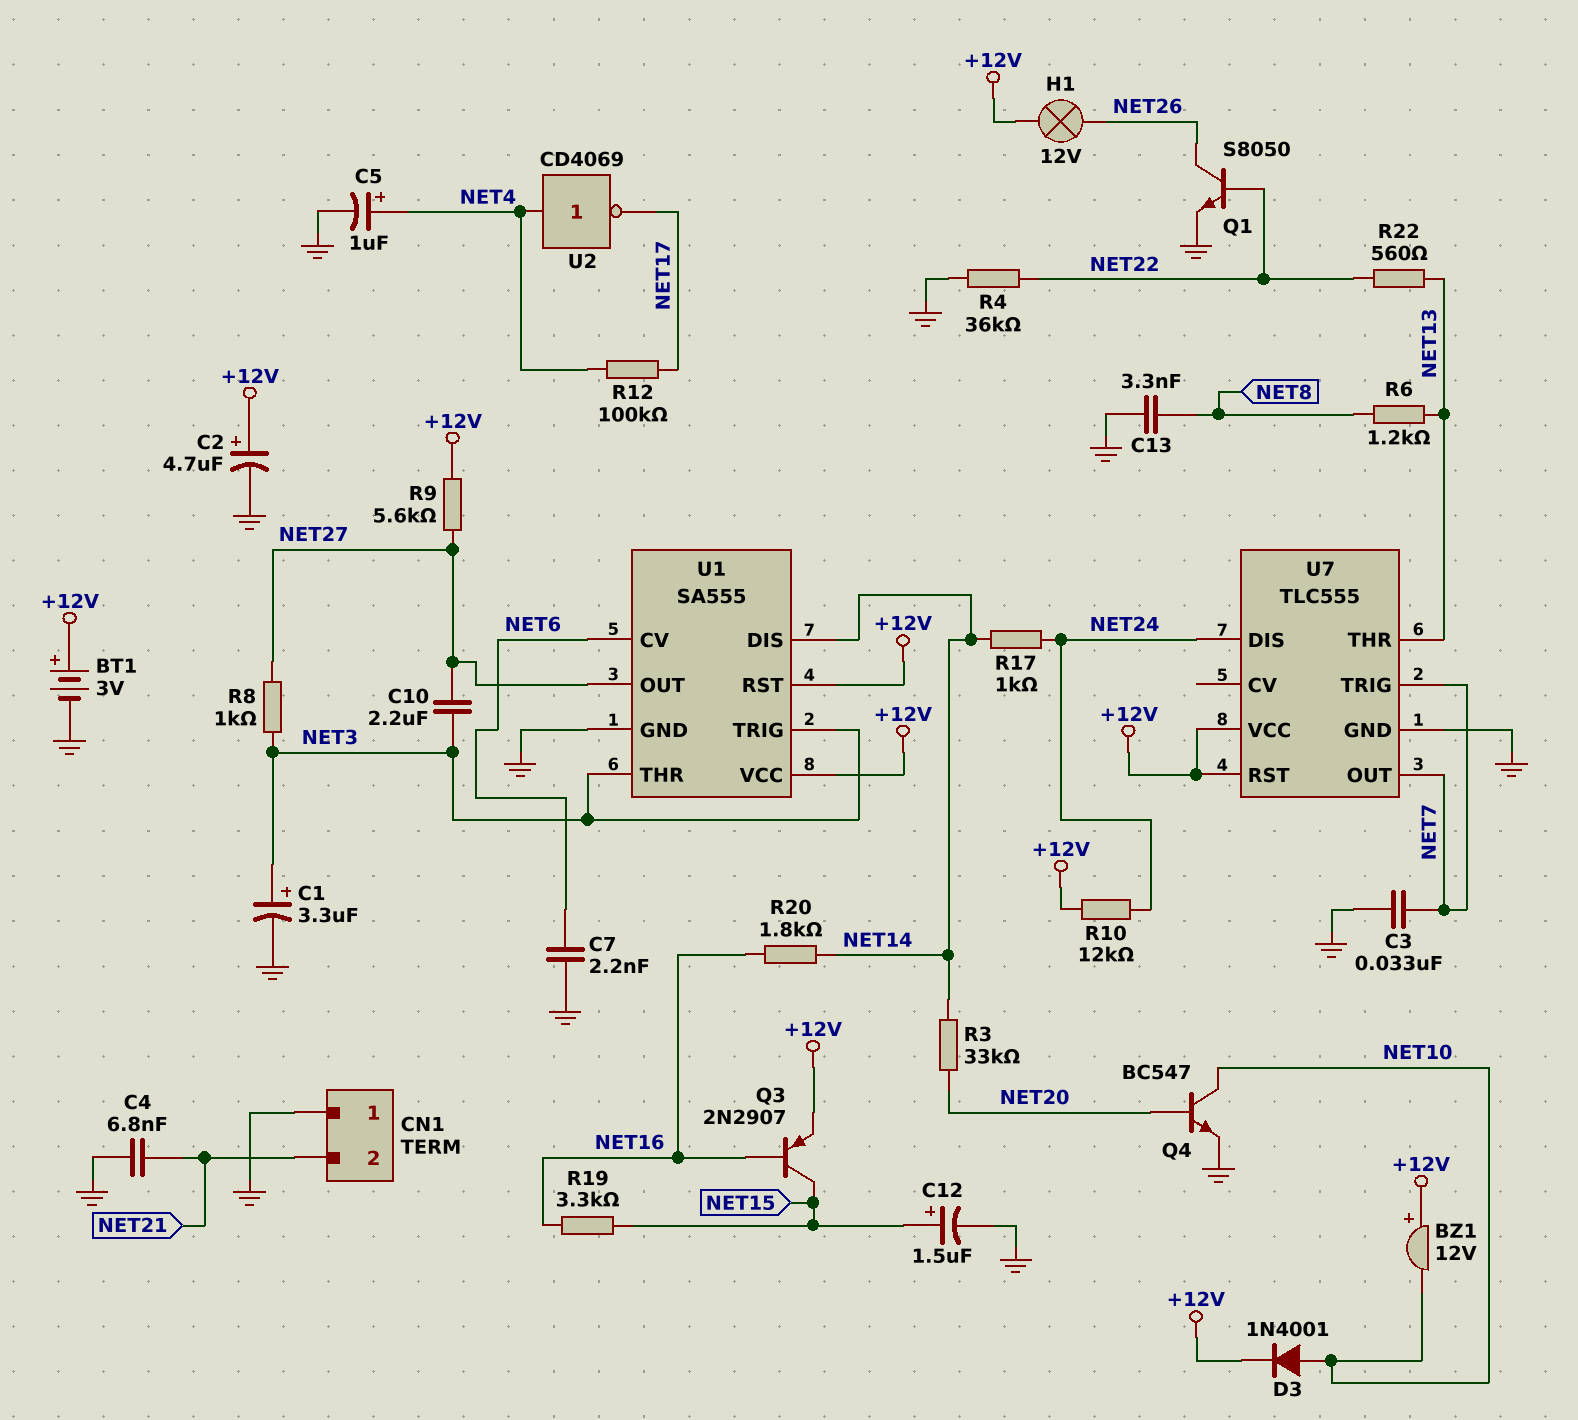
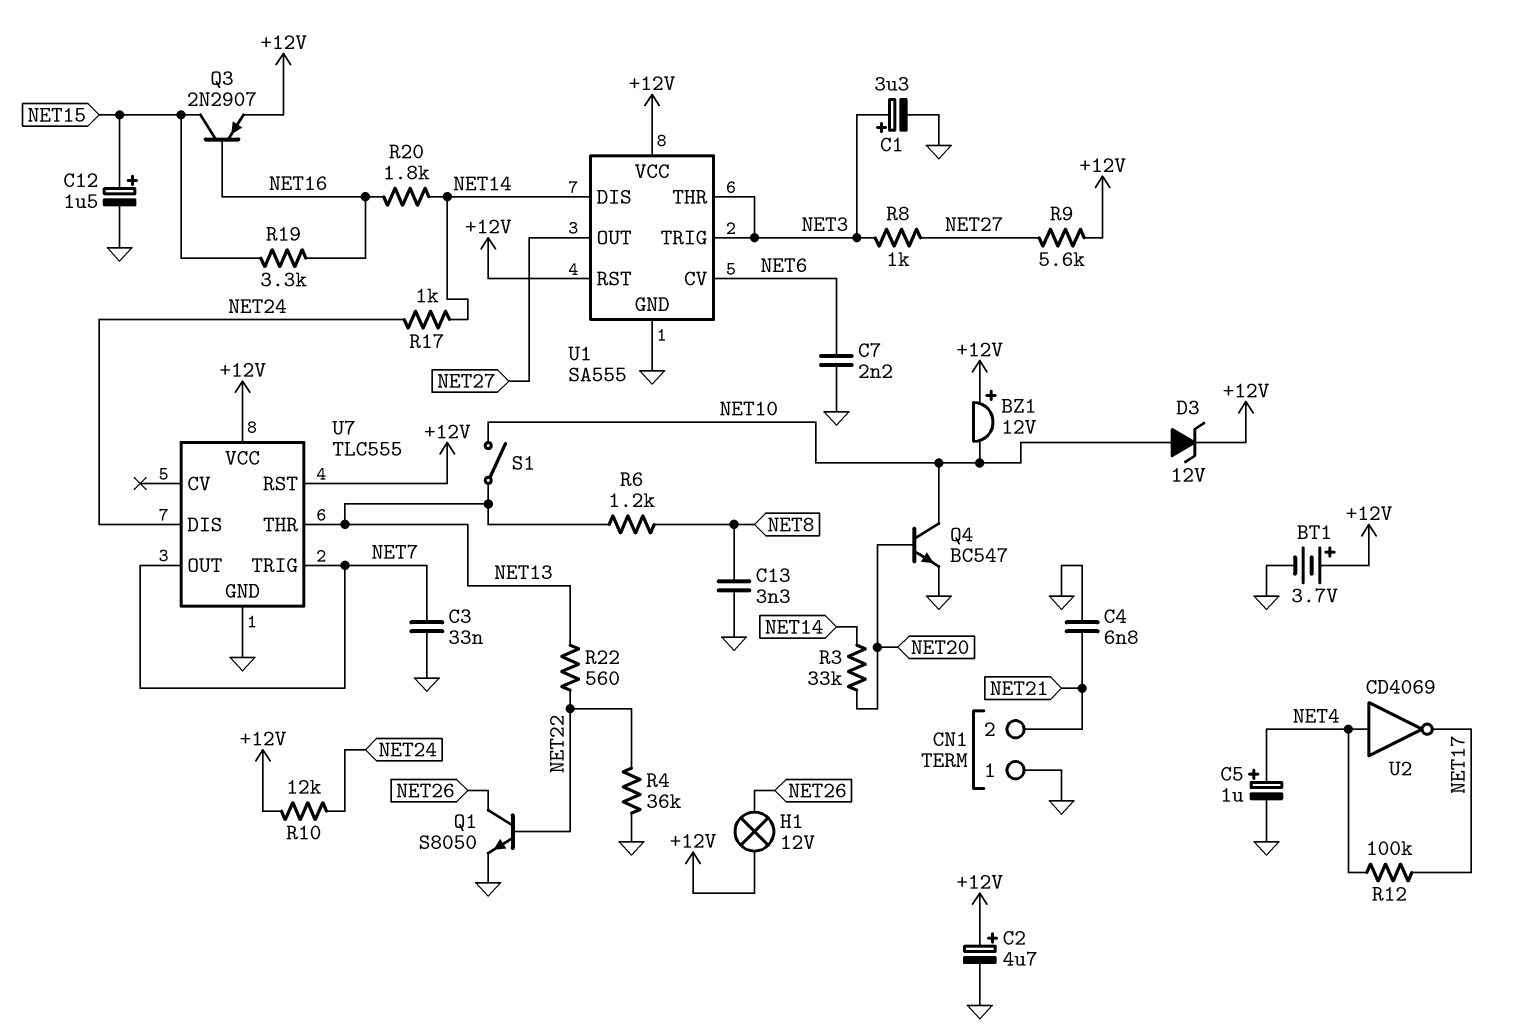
BT1: 3V (plus +12V, minus GND) -> 3.7V (plus +12V, minus GND)
C10: 2.2uF (NET3, NET27) -> none
D3: diode 1N4001 (A NET10, K +12V) -> zener 12V (A NET10, K +12V)
S1: none -> switch (NET10, NET13)

